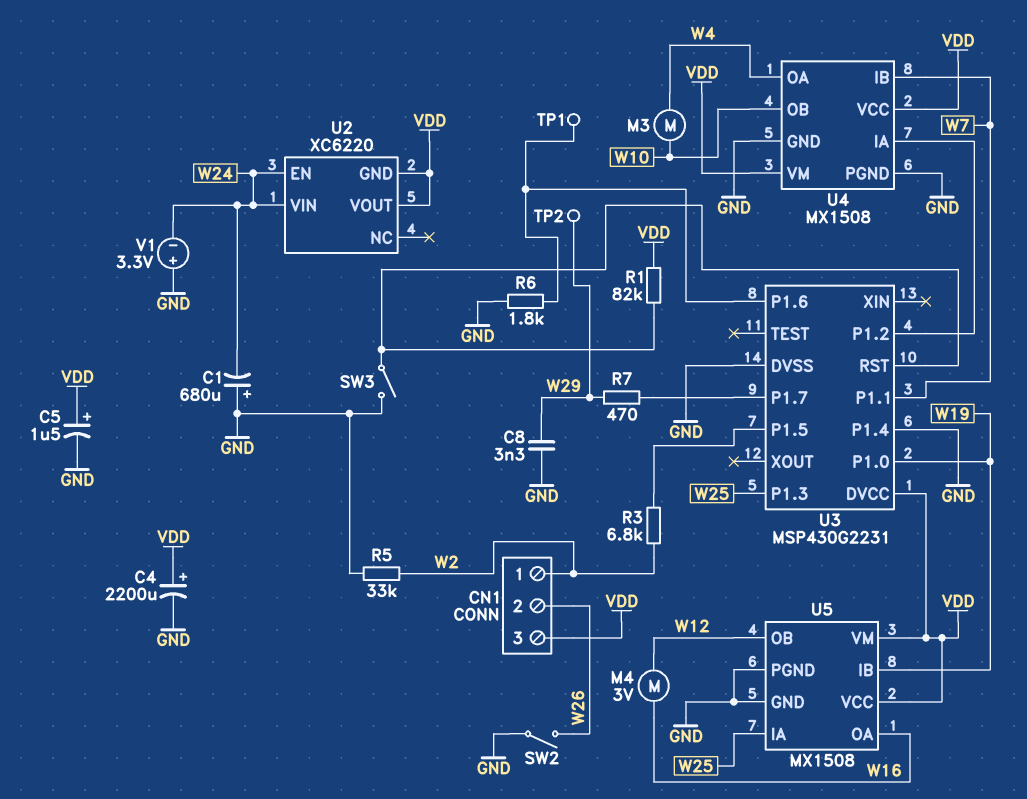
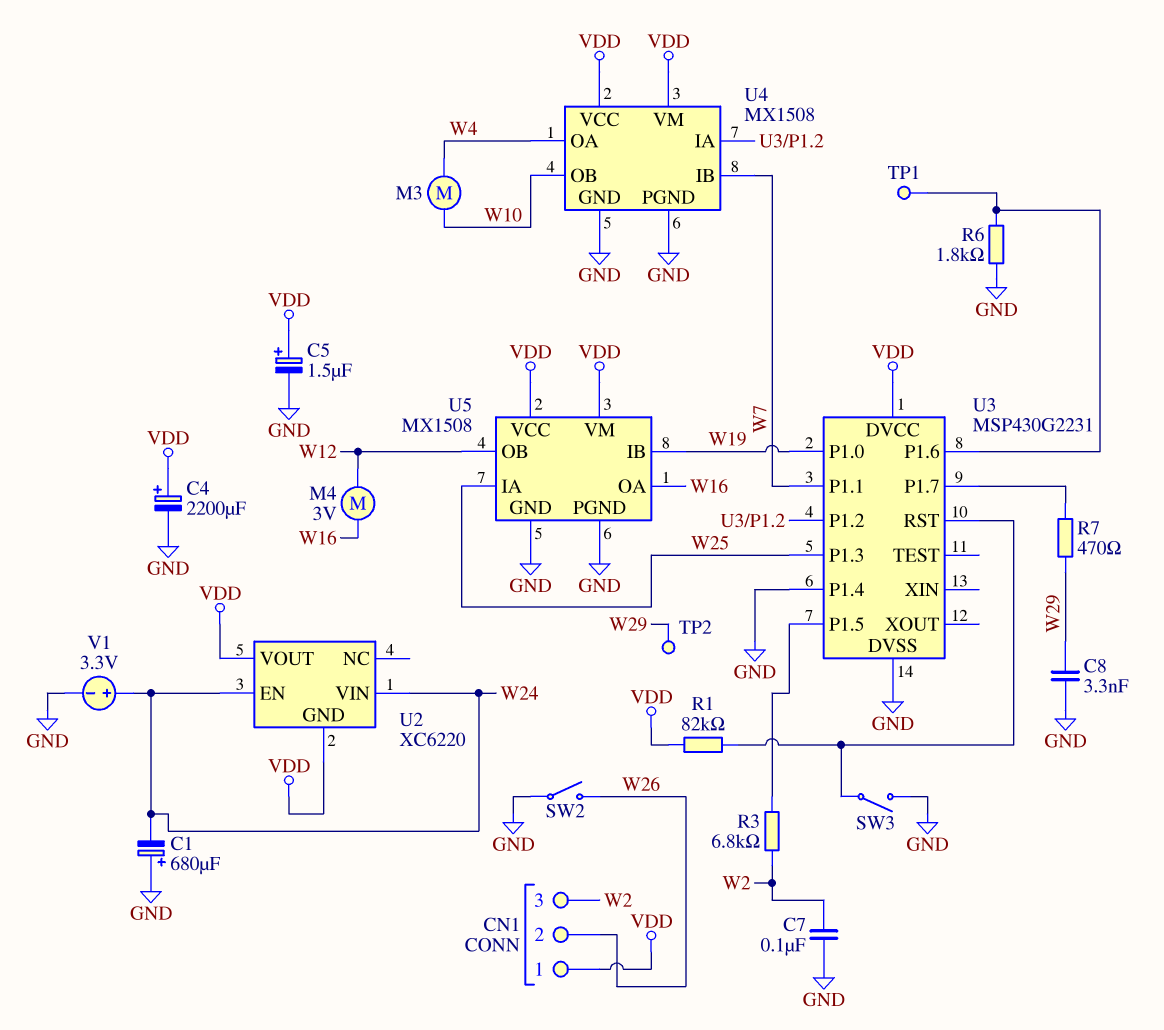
C7: none -> 100nF (GND, W2)
CN1 pin 1: W2 -> VDD
CN1 pin 3: VDD -> W2
R5: 33k (GND, W2) -> none
V1: 3.3V (plus GND, minus W24) -> 3.3V (plus W24, minus GND)

